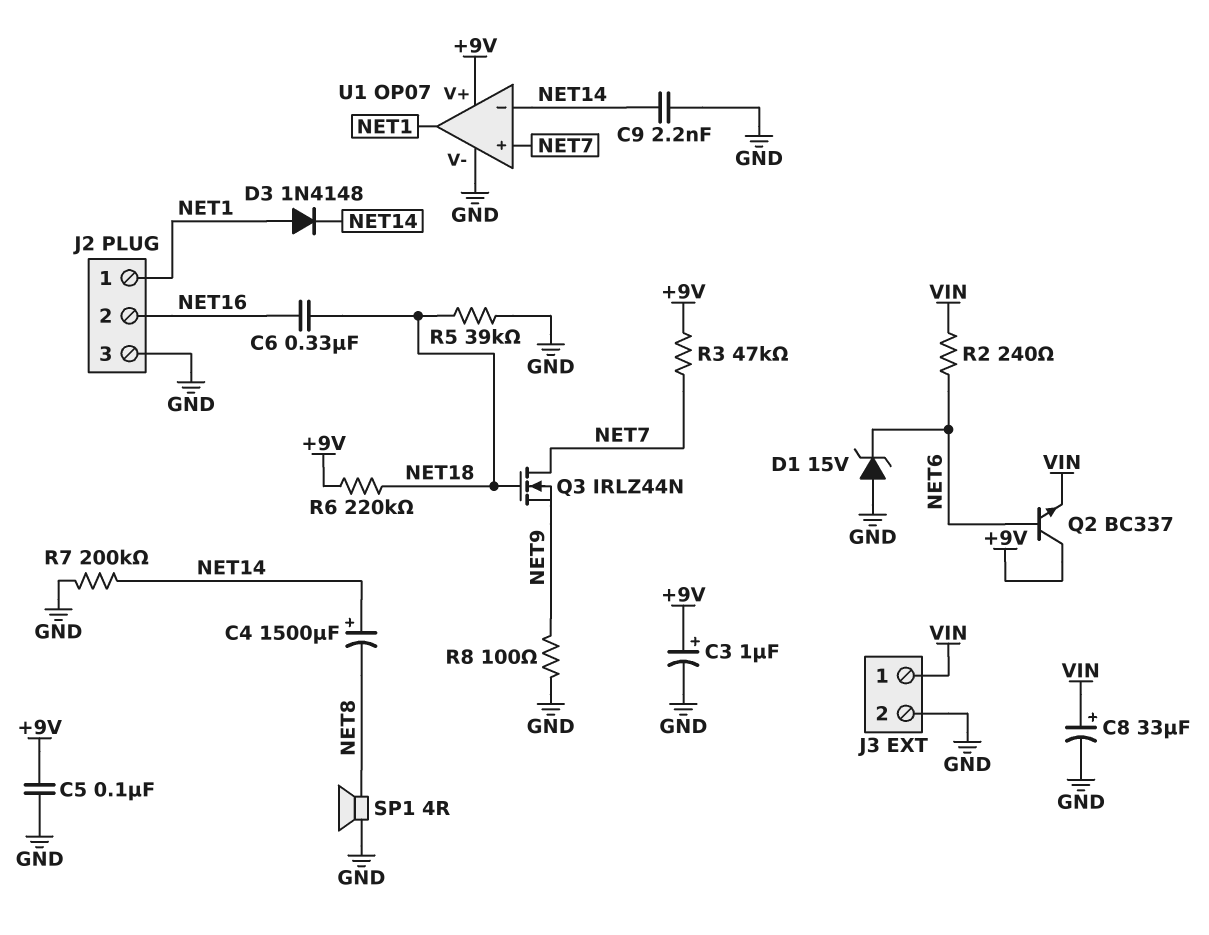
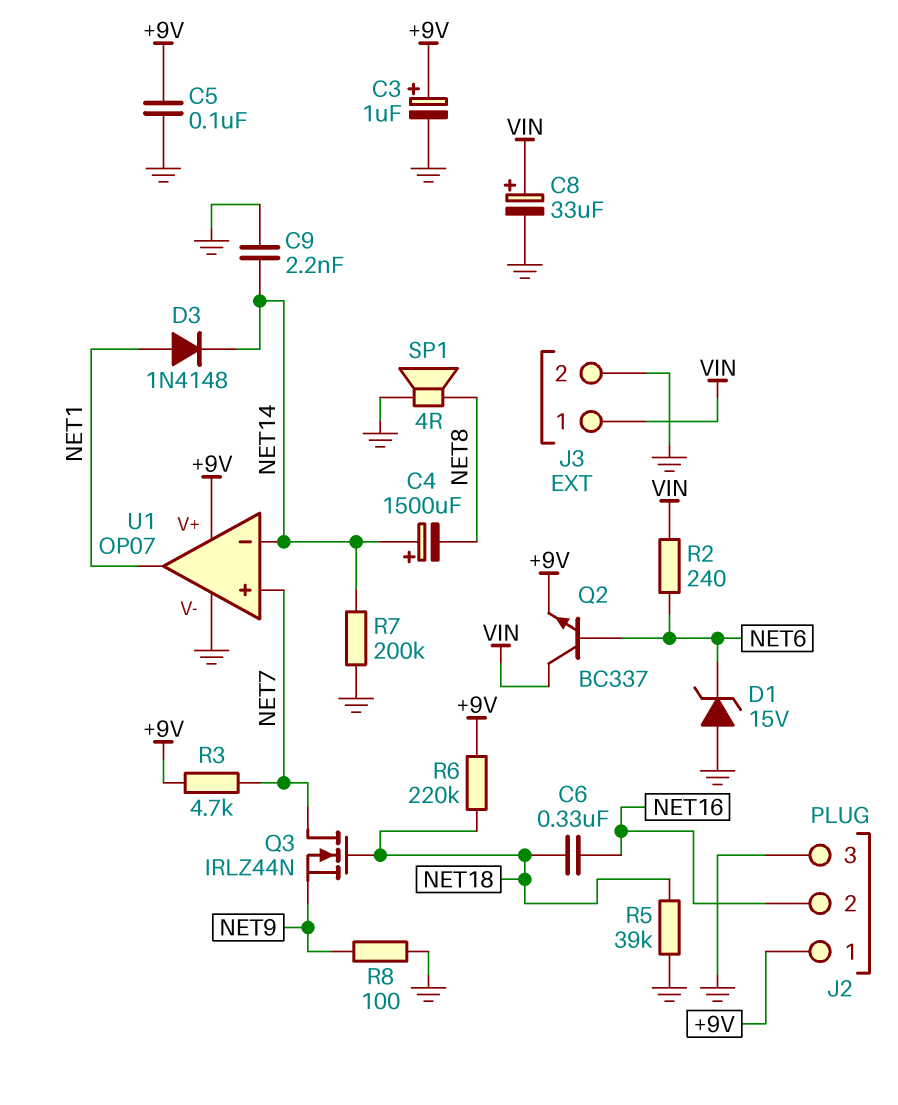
J2 pin 1: NET1 -> +9V
Q2: NPN BC337 (B NET6, C +9V, E VIN) -> NPN BC337 (B NET6, C VIN, E +9V)
R3: 47k (+9V, NET7) -> 4.7k (+9V, NET7)

